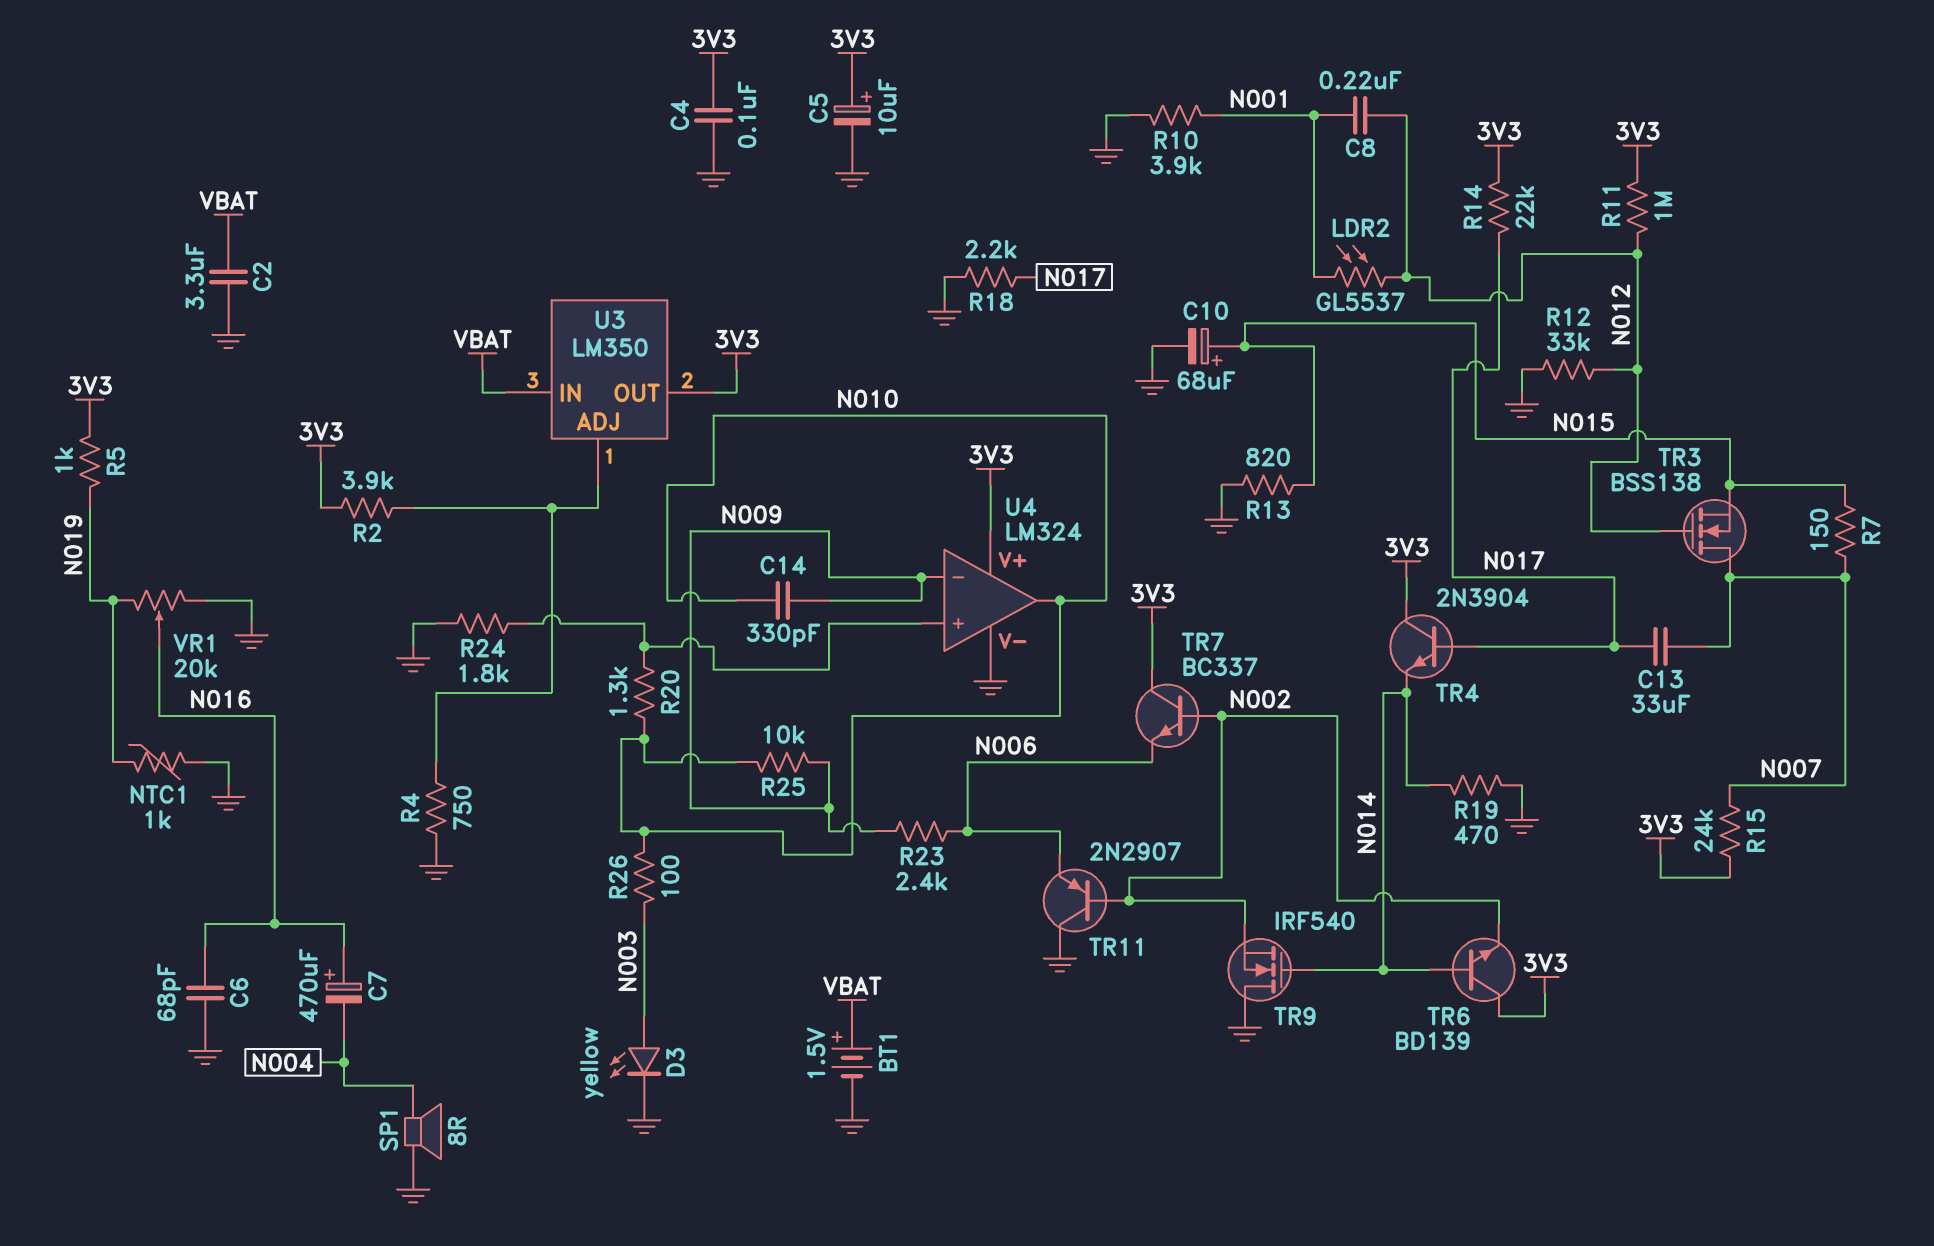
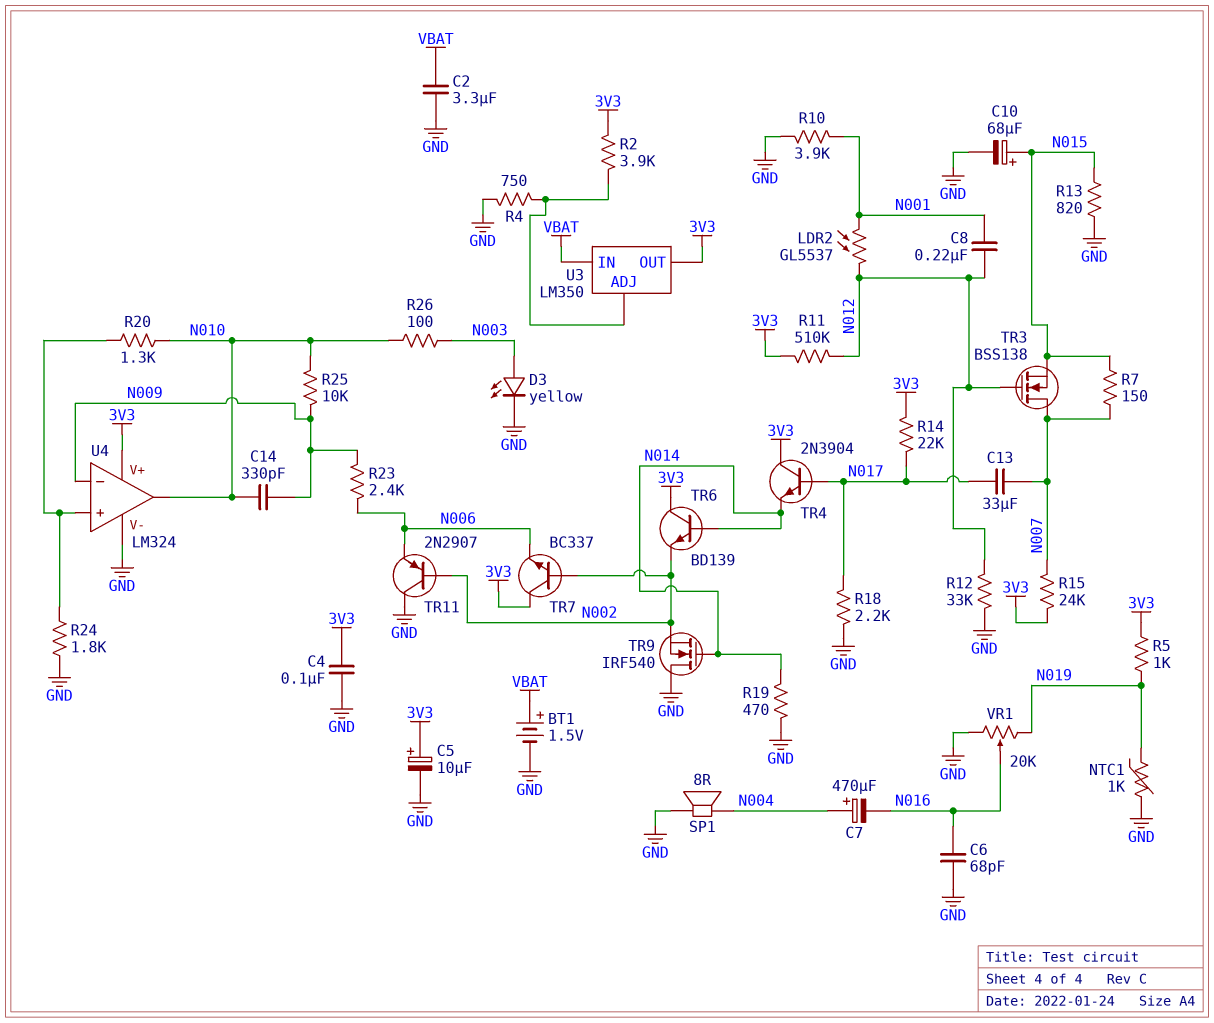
C7: 470uF (plus N016, minus N004) -> 470uF (plus N004, minus N016)
R11: 1M (3V3, N012) -> 510k (3V3, N012)

